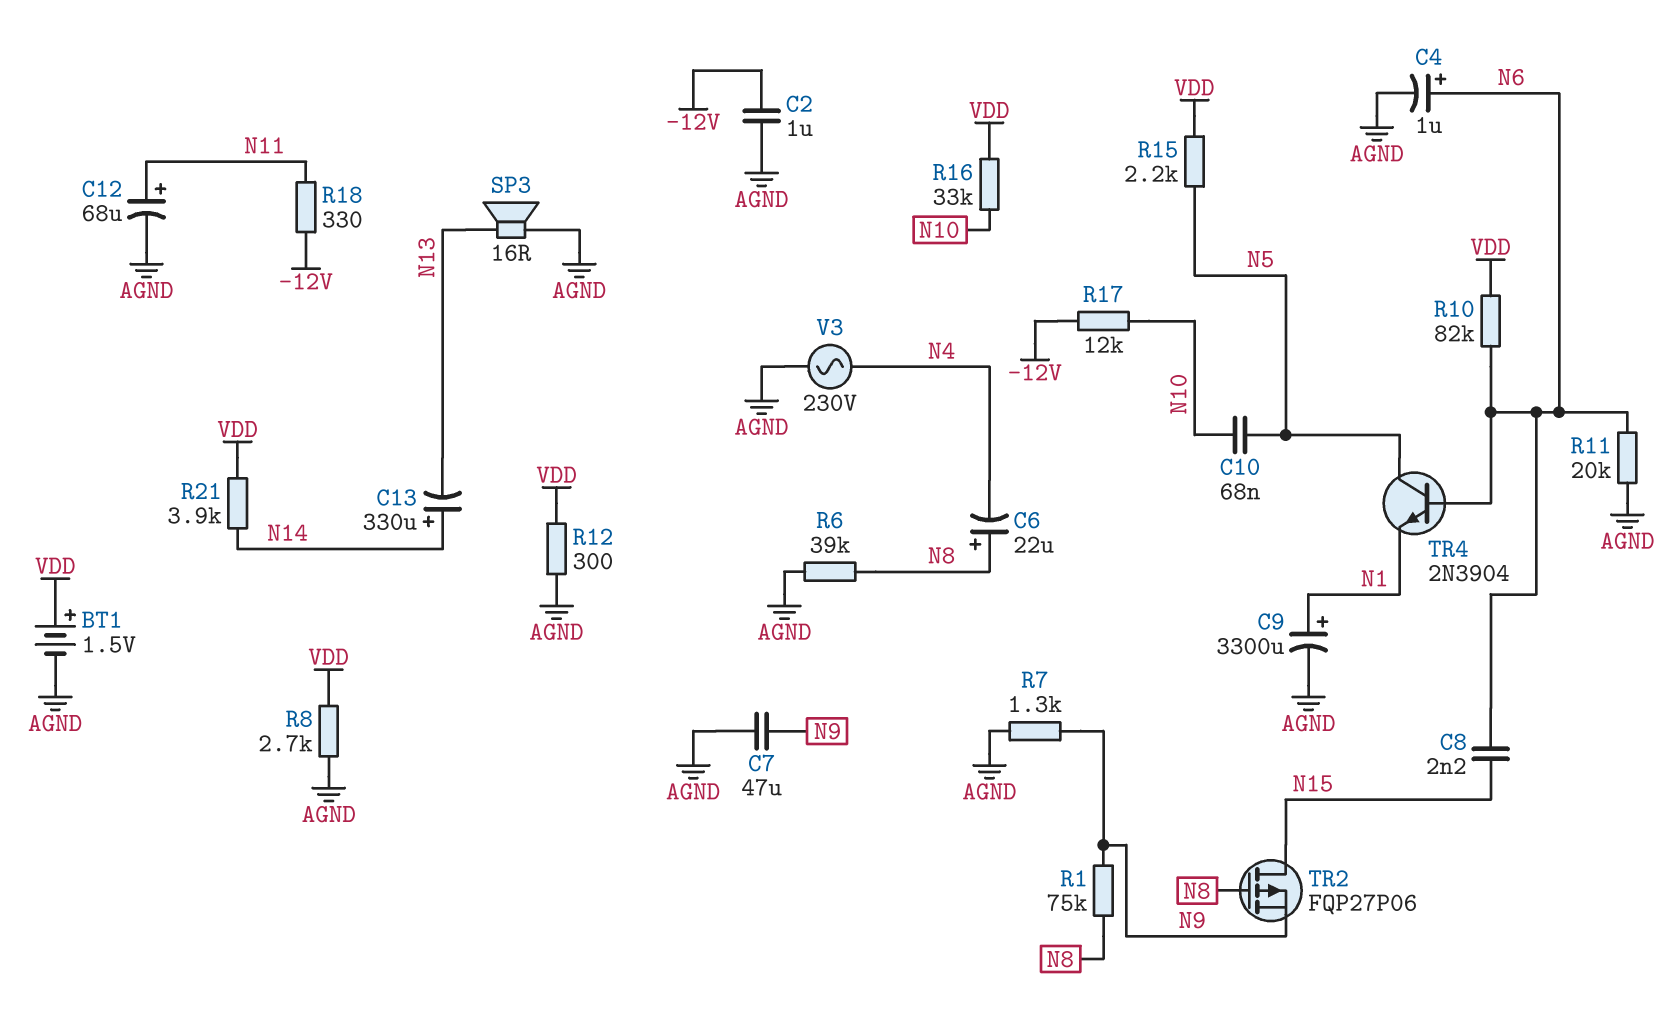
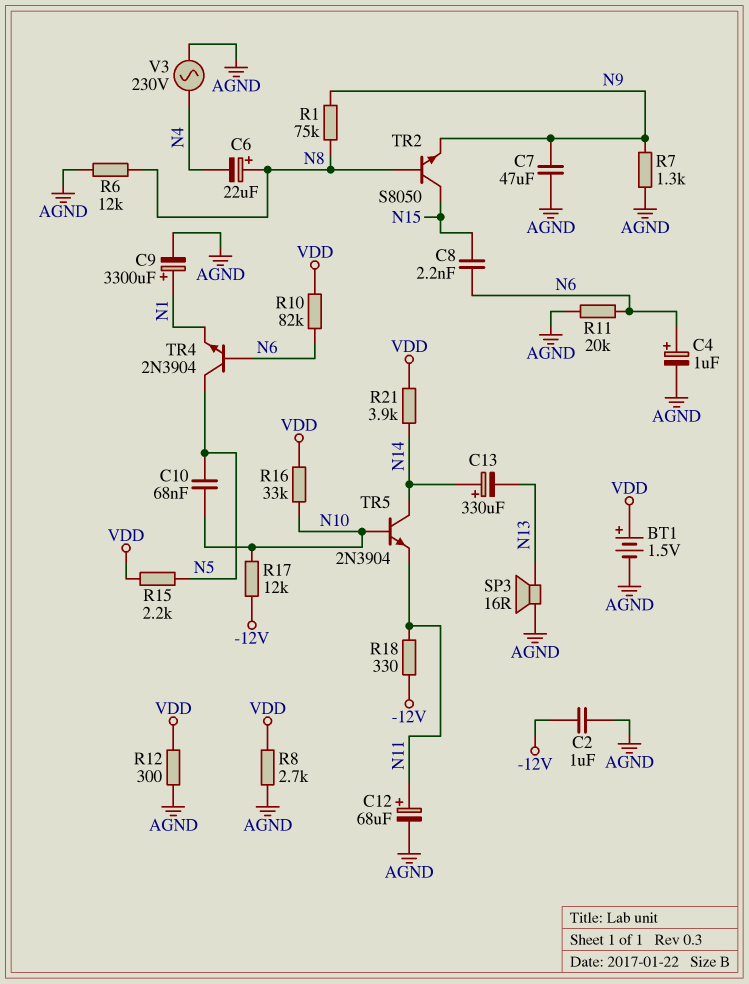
R6: 39k (AGND, N8) -> 12k (AGND, N8)
TR2: PMOS FQP27P06 (G N8, D N15, S N9) -> NPN S8050 (B N8, C N15, E N9)
TR5: none -> NPN 2N3904 (B N10, C N14, E N11)

